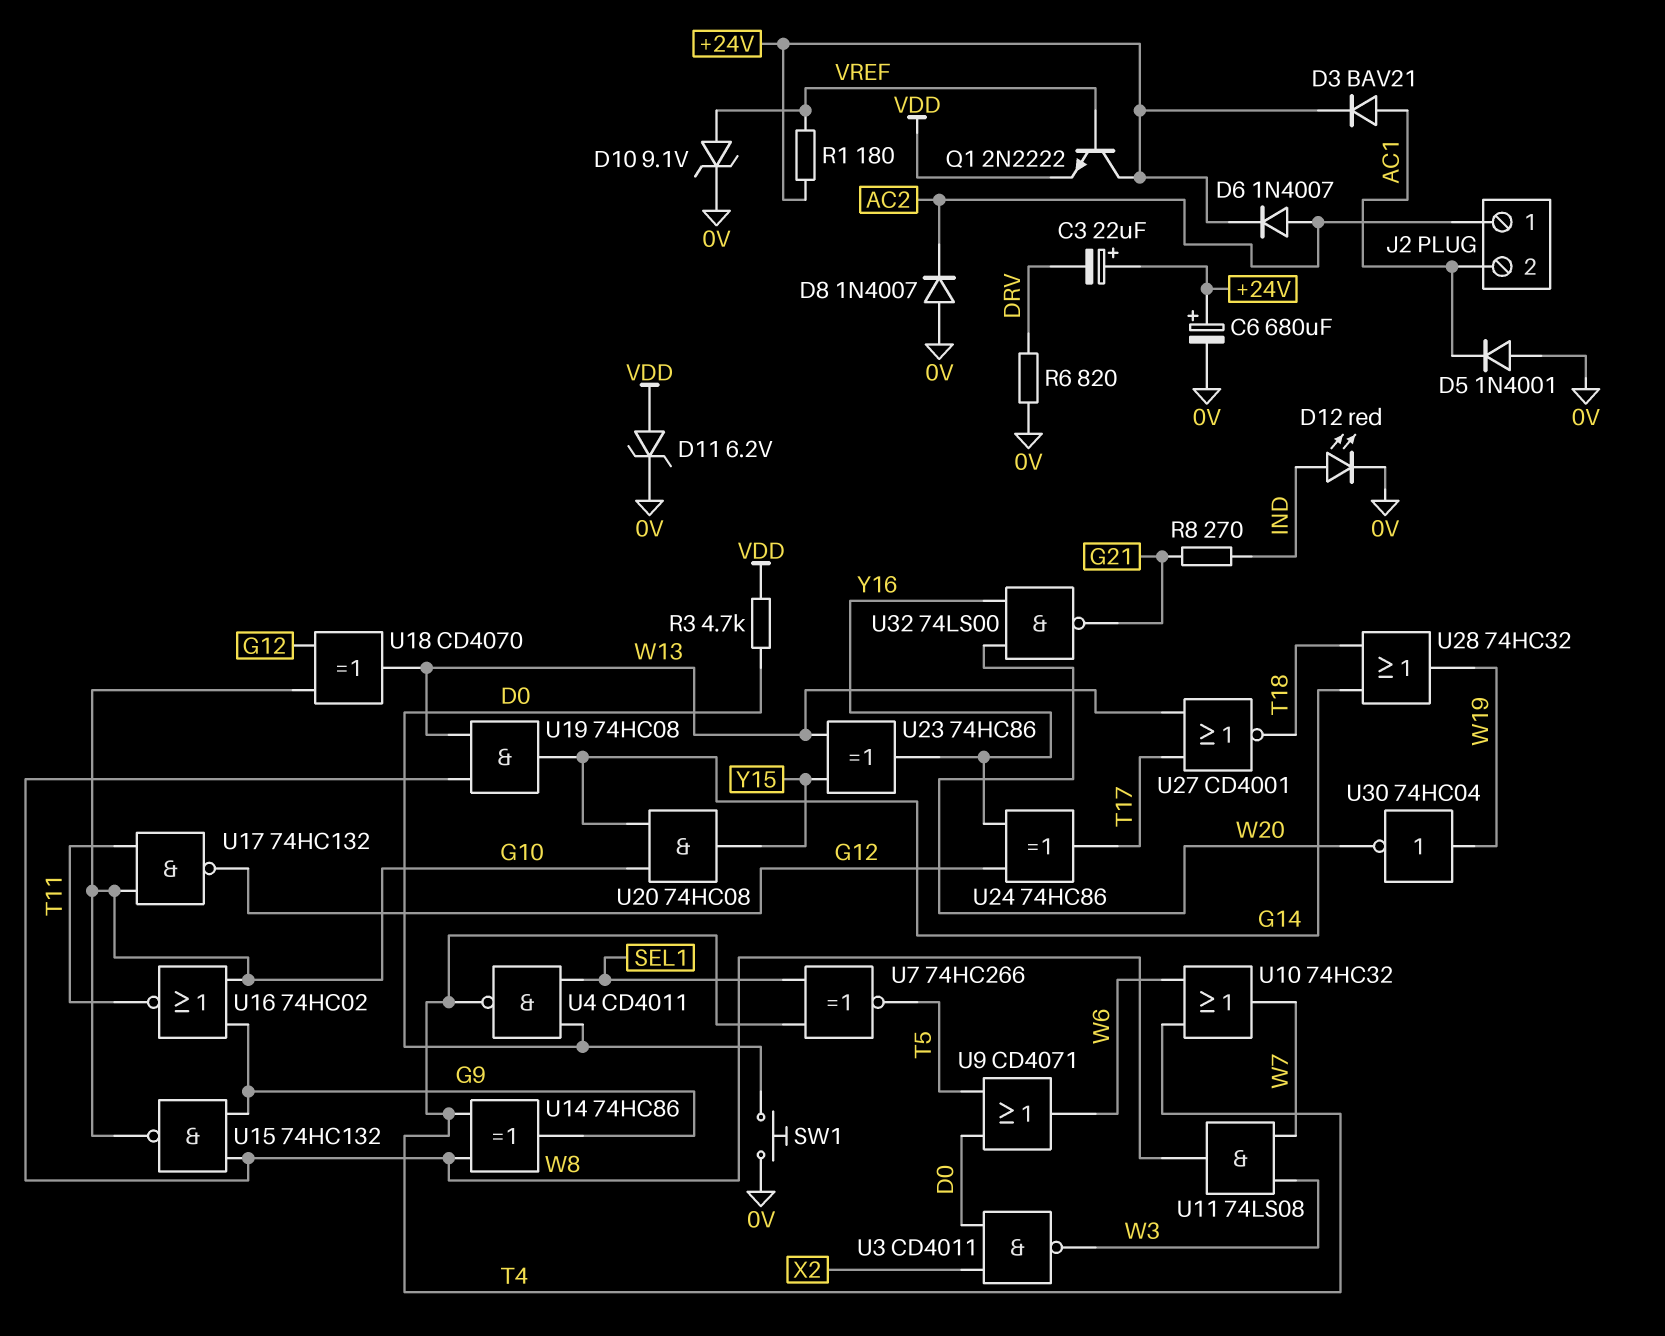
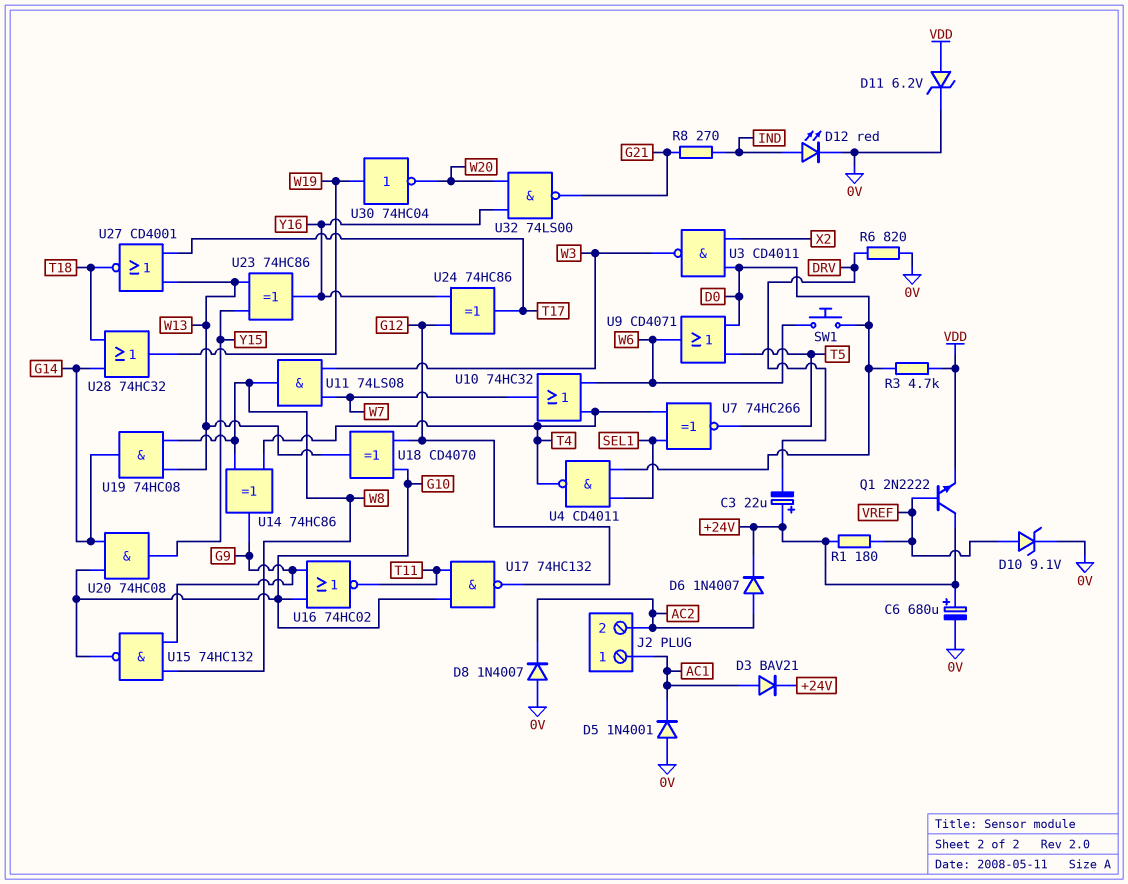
J2 pin 1: AC2 -> AC1
J2 pin 2: AC1 -> AC2
SW1: button (0V, D0) -> button (D0, W6)

